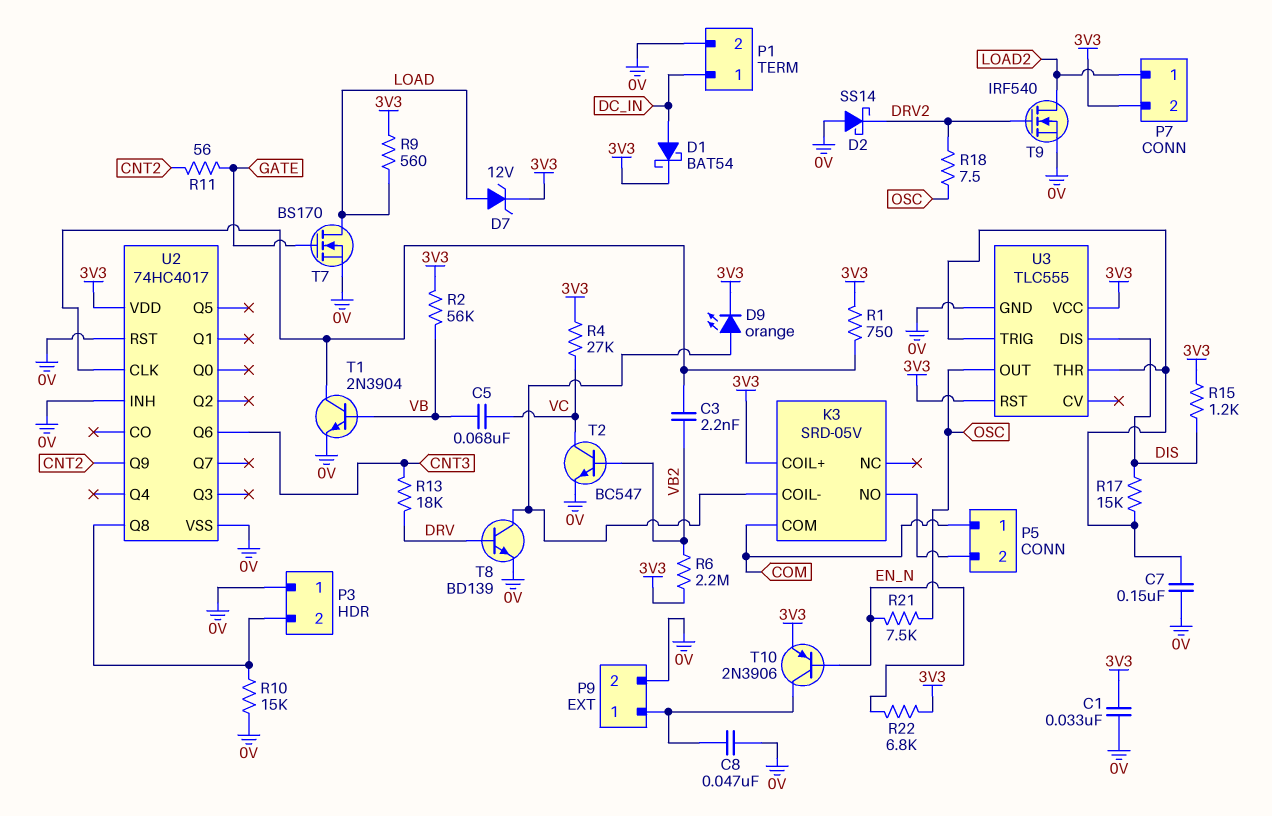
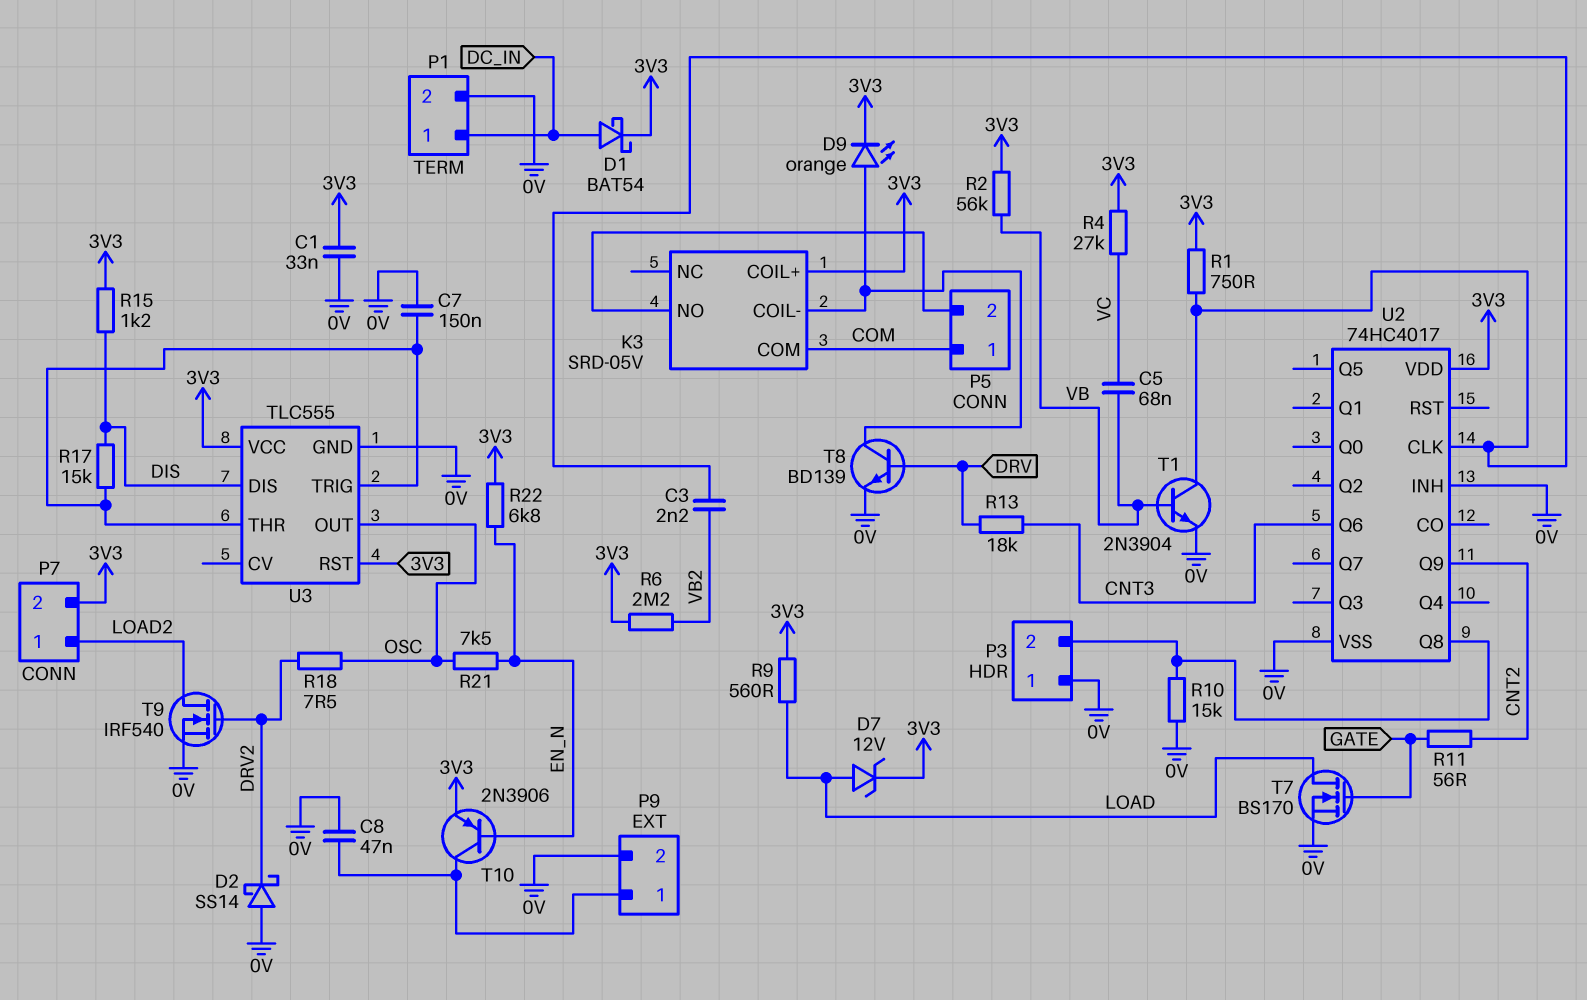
T2: NPN BC547 (B VB2, C VC, E 0V) -> none
U2 pin RST: 0V -> none

